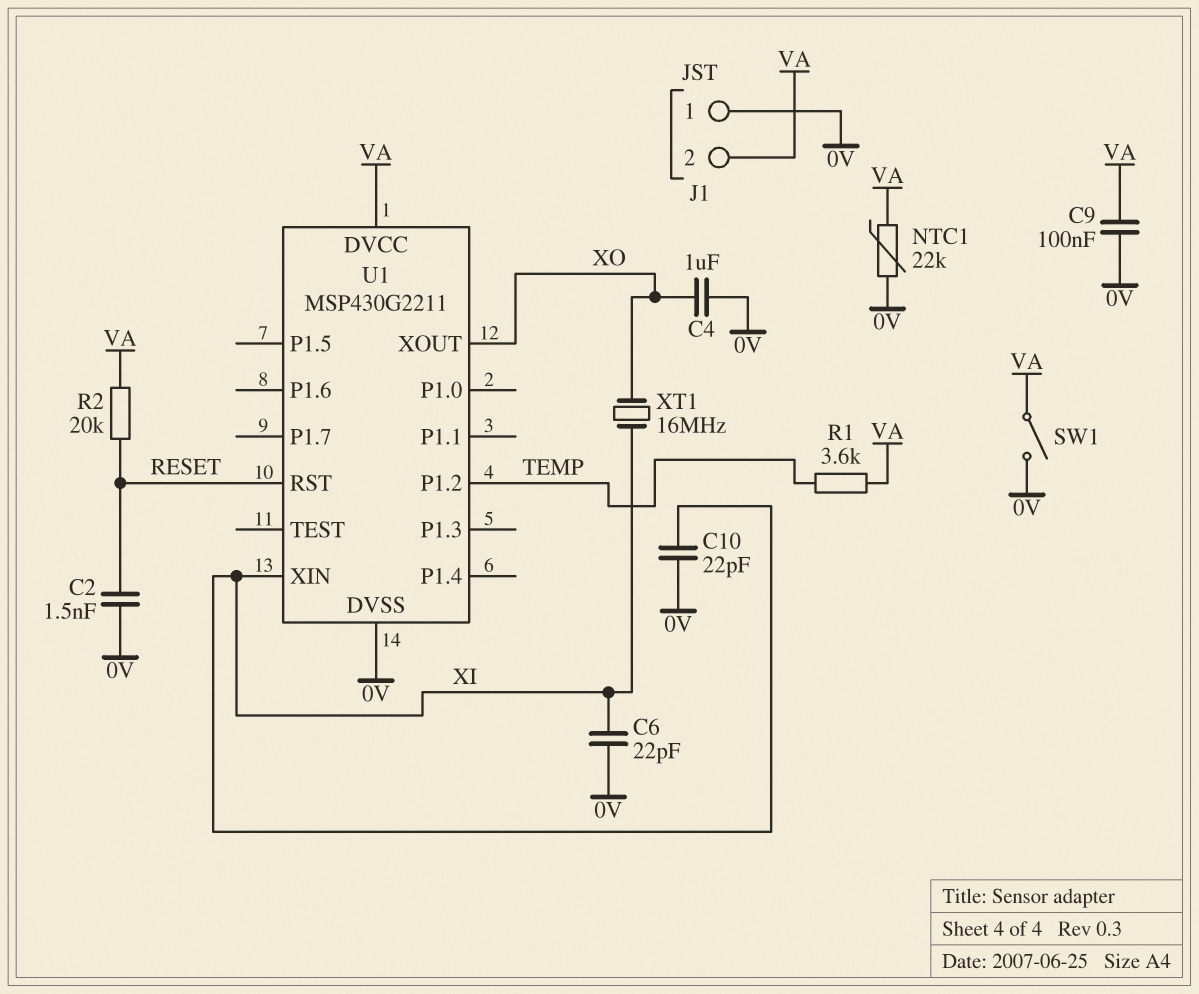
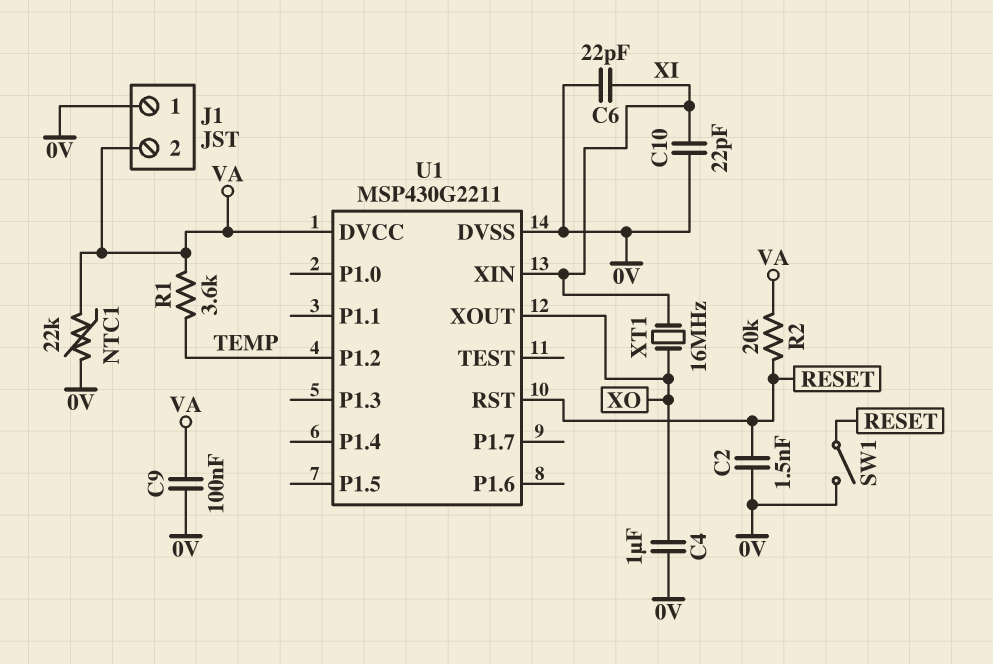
SW1: switch (0V, VA) -> switch (0V, RESET)

